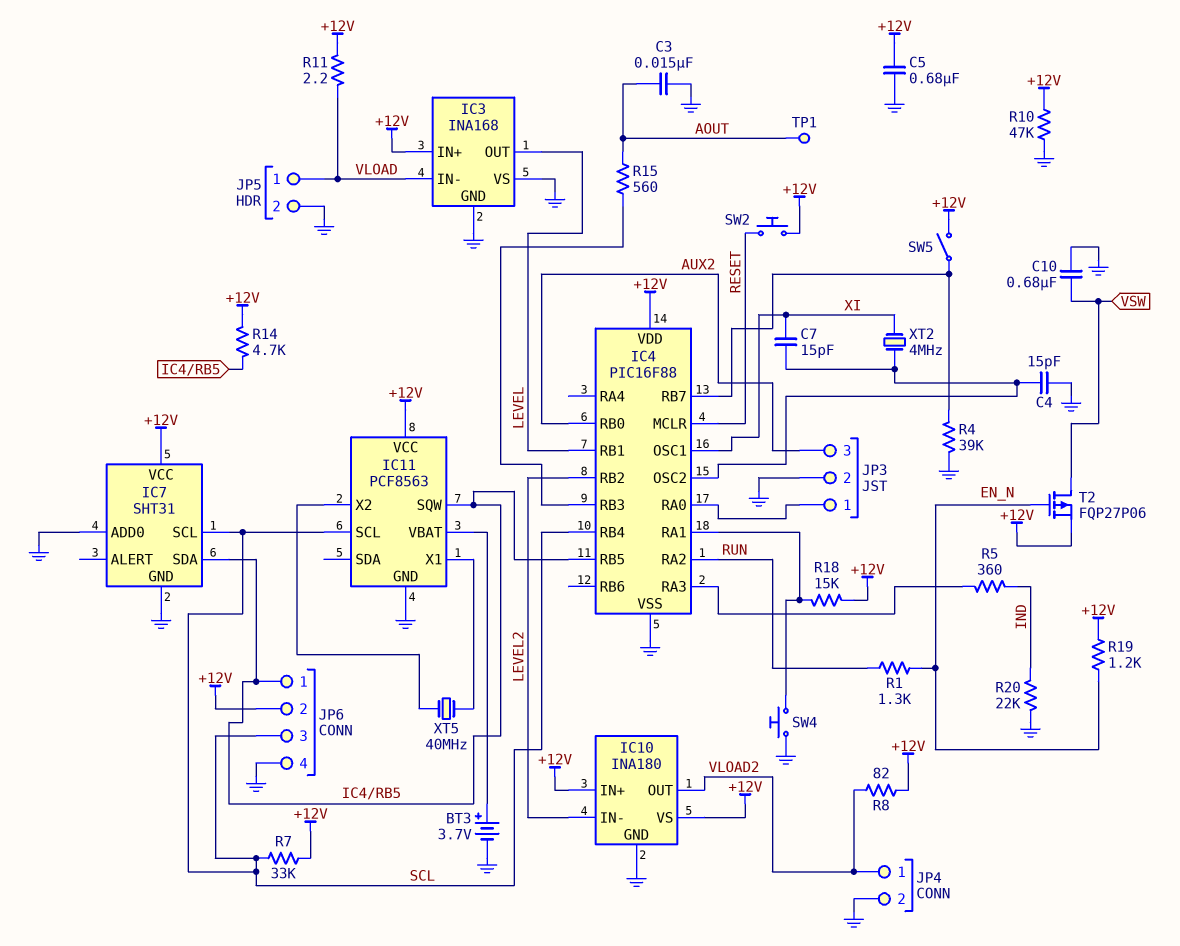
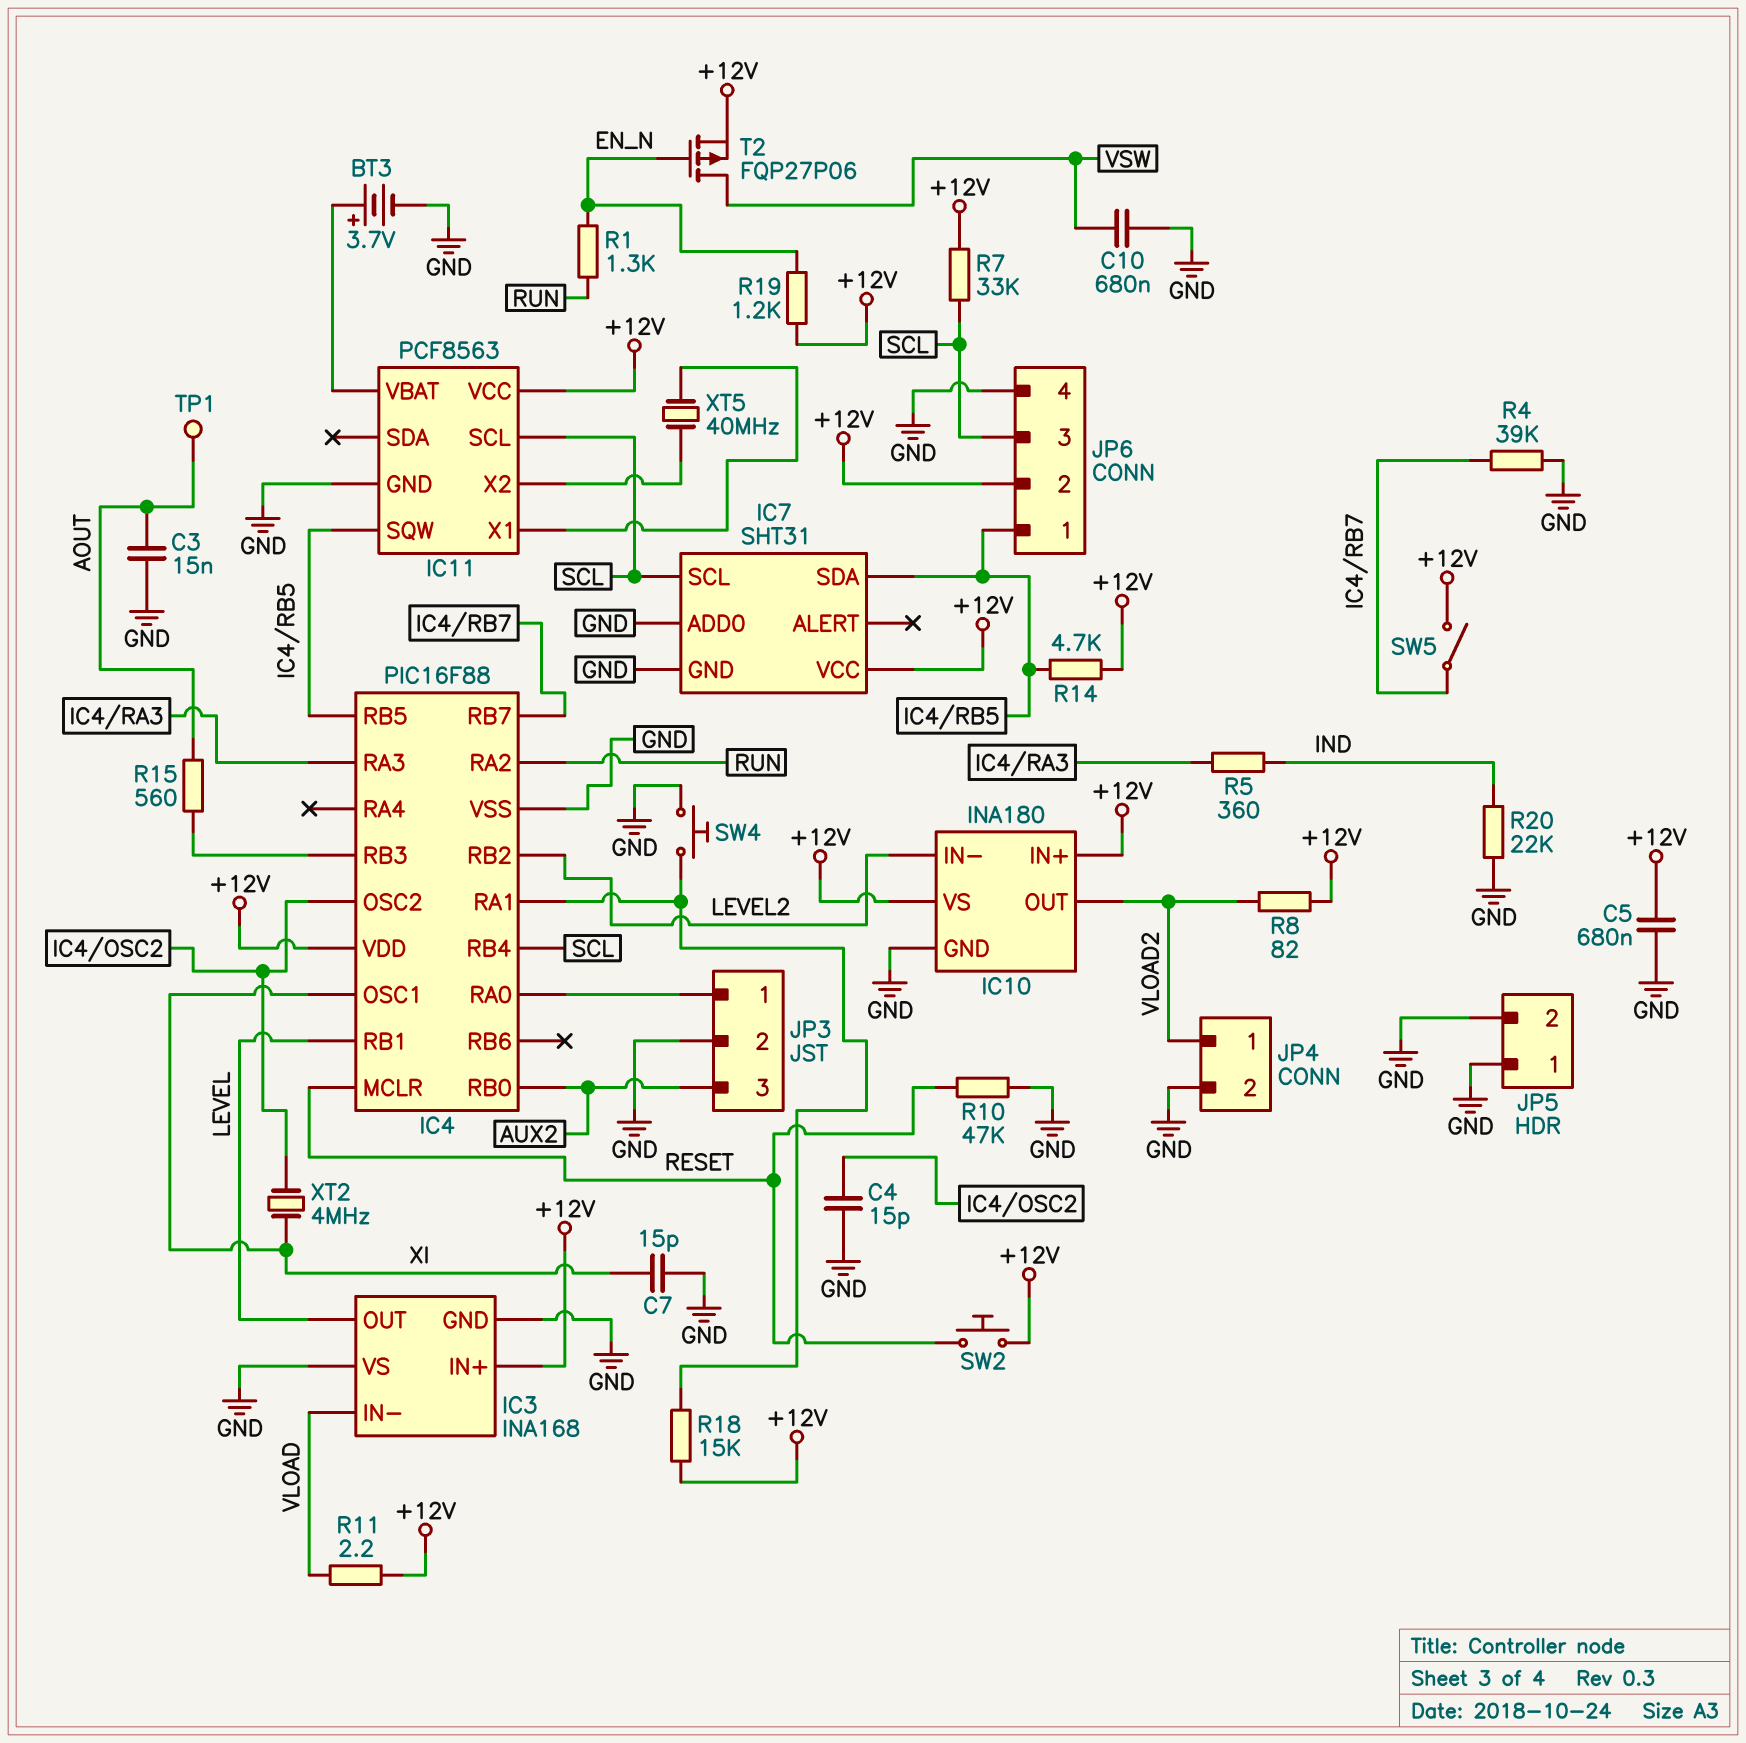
C7: 15pF (IC4/OSC2, XI) -> 15pF (GND, XI)
JP5 pin 1: VLOAD -> GND
R10: 47k (+12V, GND) -> 47k (GND, RESET)

